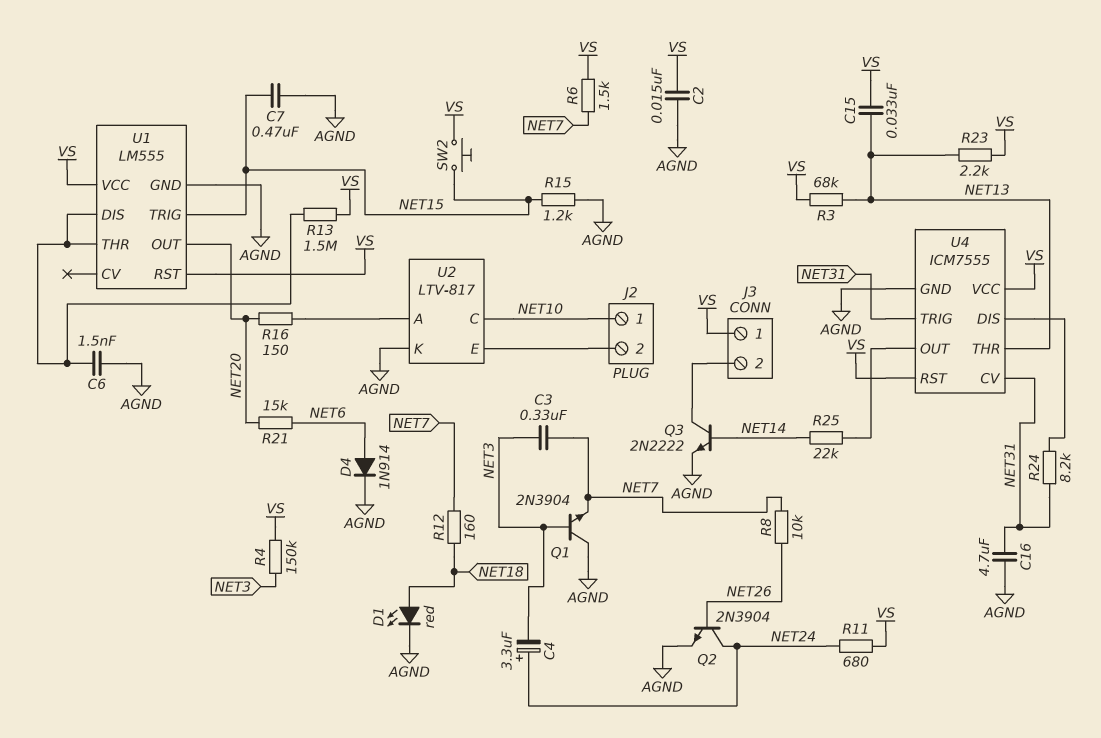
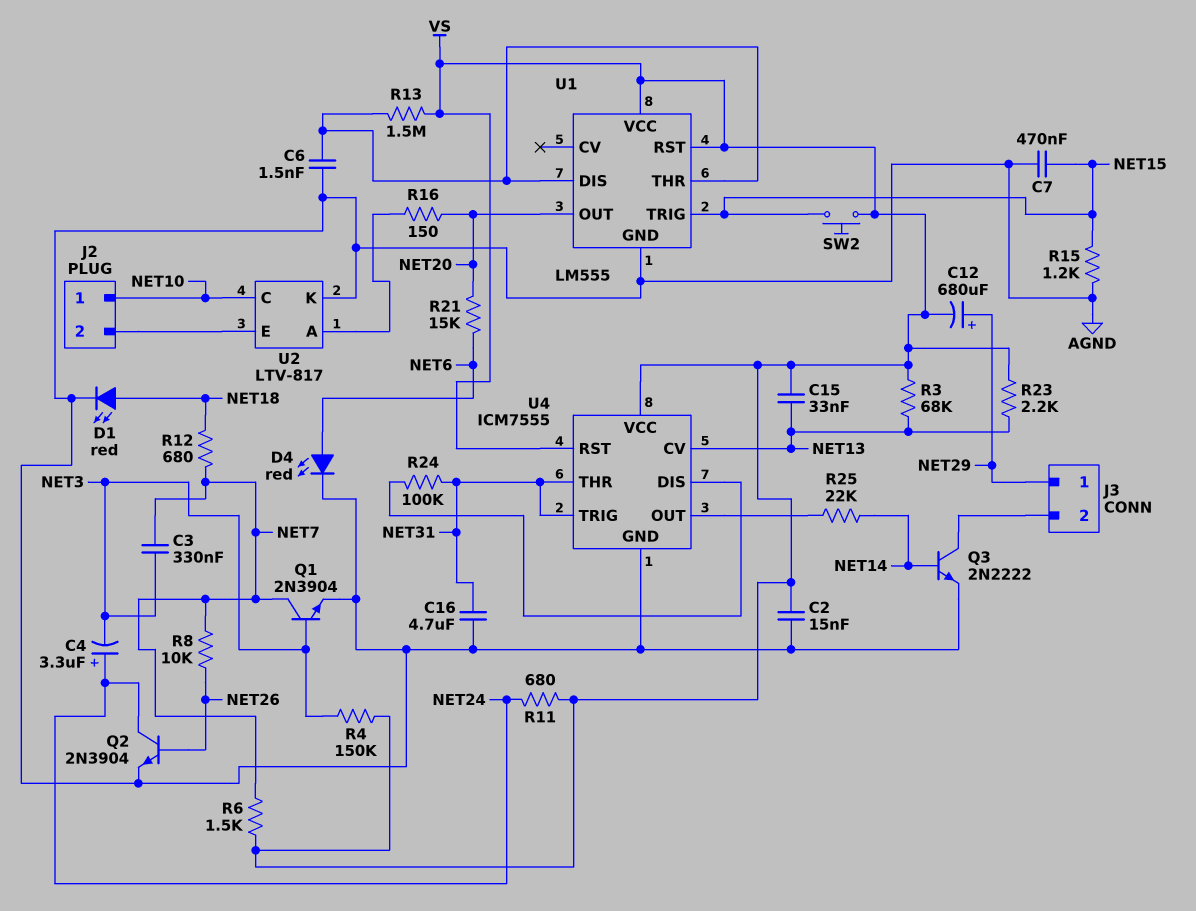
C12: none -> 680uF (plus NET29, minus VS)
D4: diode 1N914 (A NET6, K AGND) -> LED red (A NET6, K AGND)
J3 pin 1: VS -> NET29
Q1: NPN 2N3904 (B NET3, C AGND, E NET7) -> NPN 2N3904 (B NET3, C NET7, E AGND)
R12: 160 (NET7, NET18) -> 680 (NET7, NET18)
R24: 8.2k (NET31, U4/DIS) -> 100k (NET31, U4/DIS)
U4 pin CV: NET31 -> NET13
U4 pin THR: NET13 -> NET31

